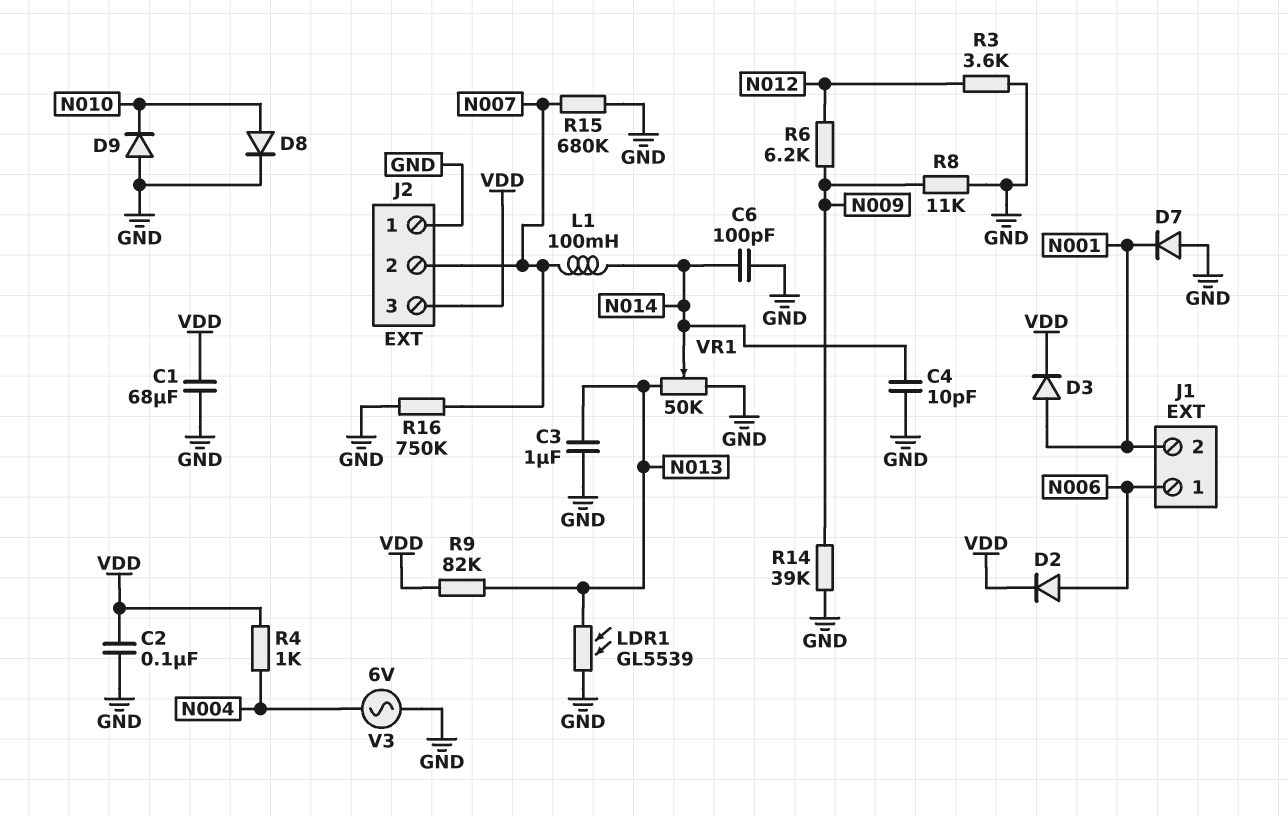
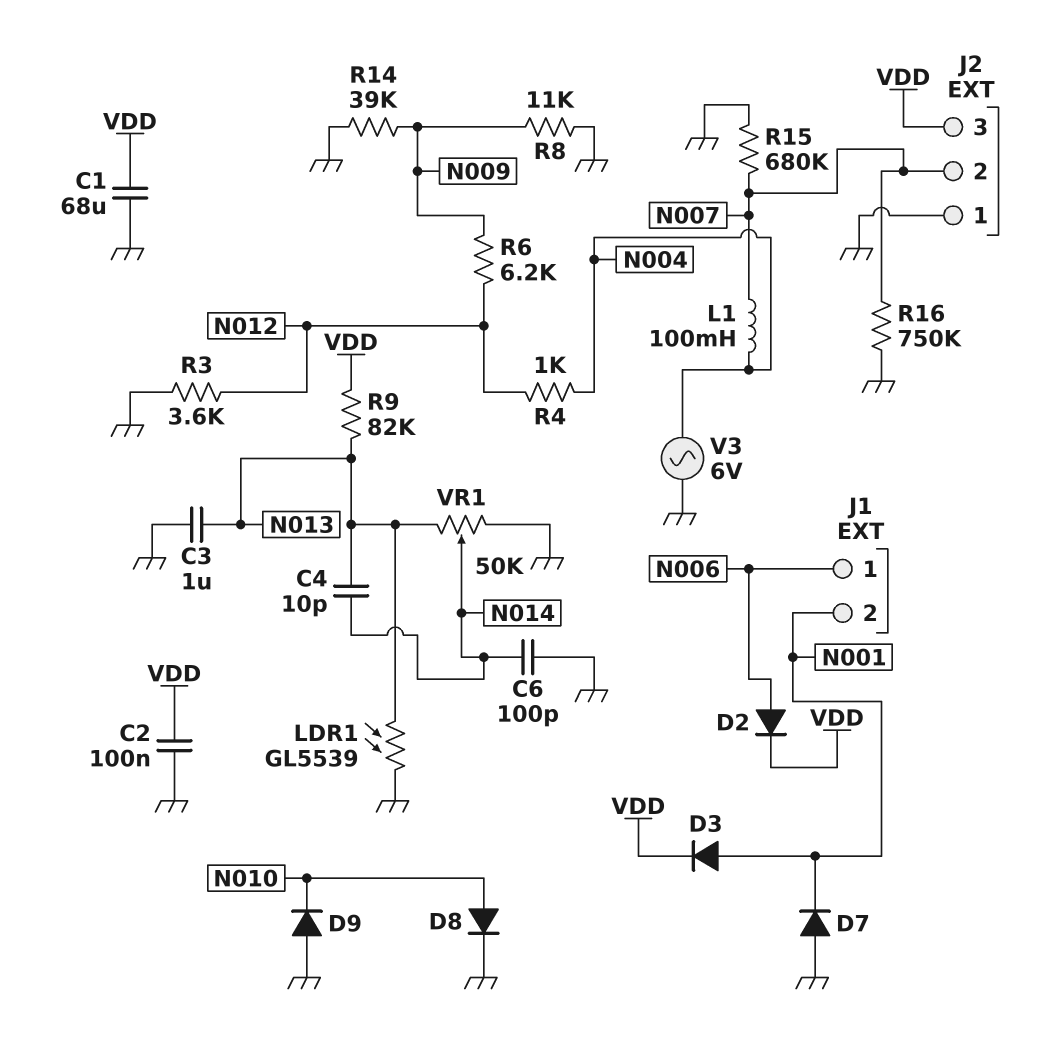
C4: 10pF (GND, N014) -> 10pF (N013, N014)
L1: 100mH (N007, N014) -> 100mH (N004, N007)
R4: 1k (N004, VDD) -> 1k (N004, N012)

